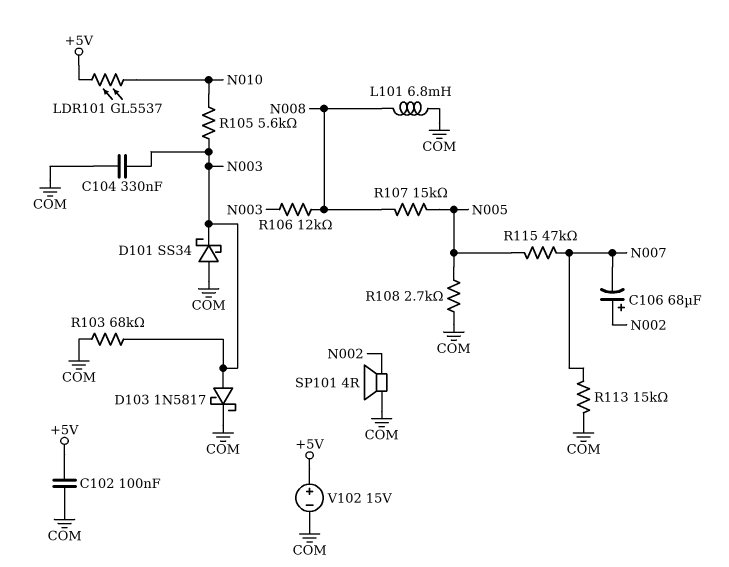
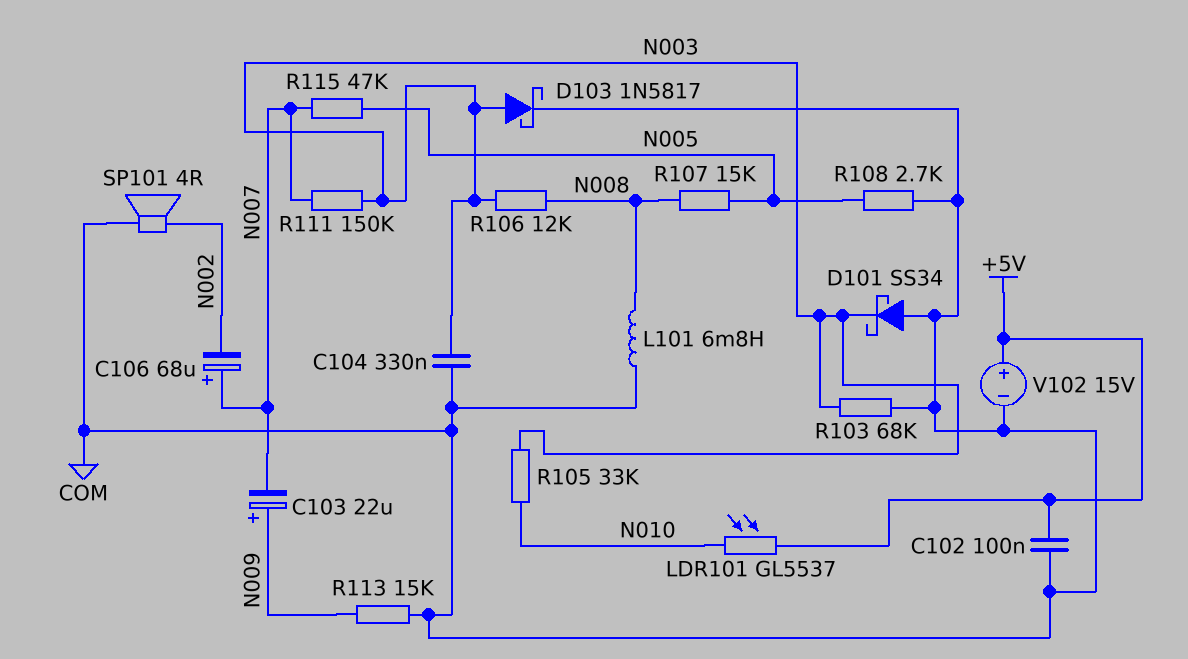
C103: none -> 22uF (plus N009, minus N007)
C106: 68uF (plus N002, minus N007) -> 68uF (plus N007, minus N002)
R105: 5.6k (N003, N010) -> 33k (N003, N010)
R111: none -> 150k (N003, N007)
R113: 15k (COM, N007) -> 15k (COM, N009)

